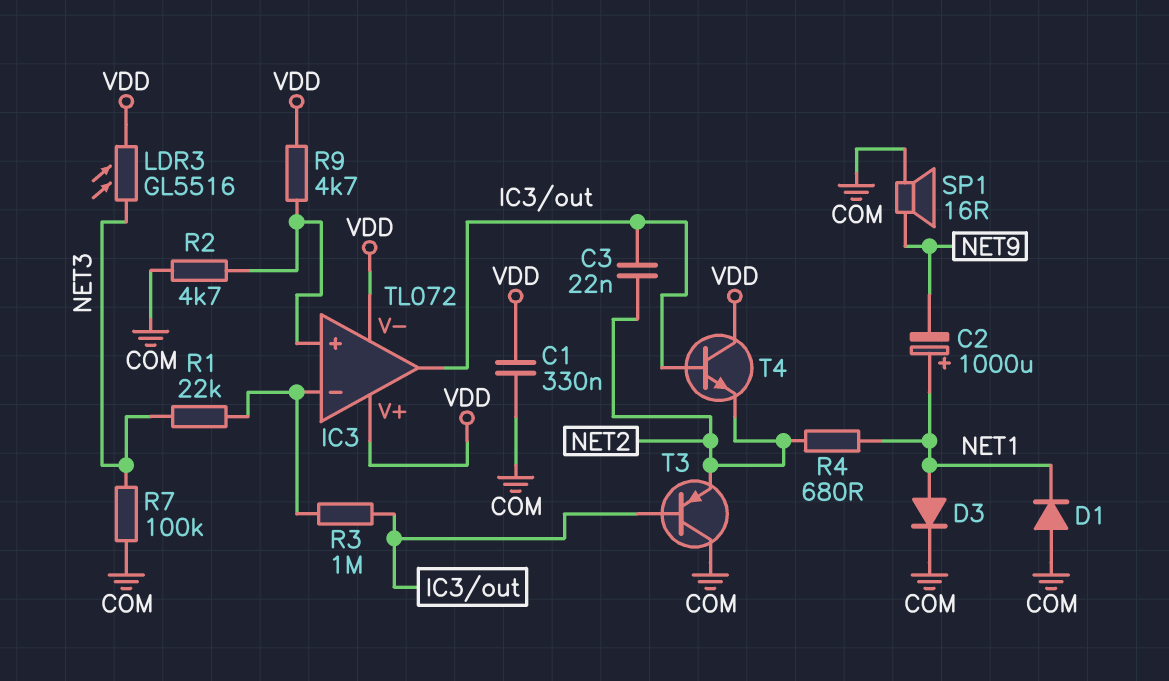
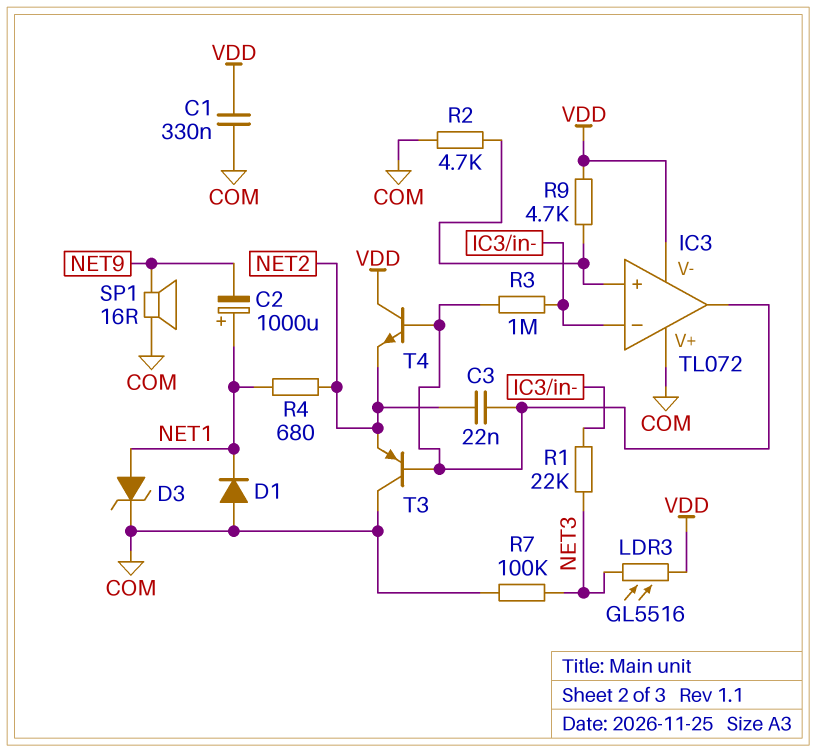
D3: diode (A NET1, K COM) -> zener (A NET1, K COM)
IC3 pin V+: VDD -> COM

